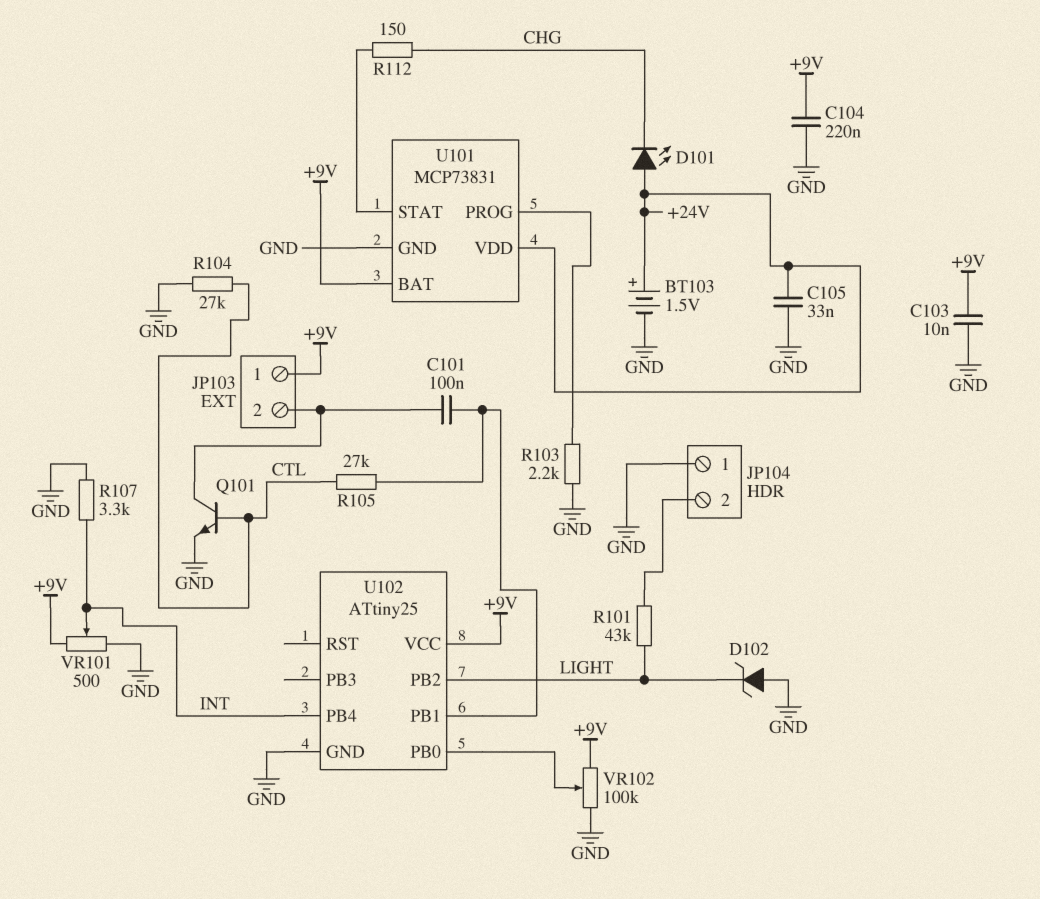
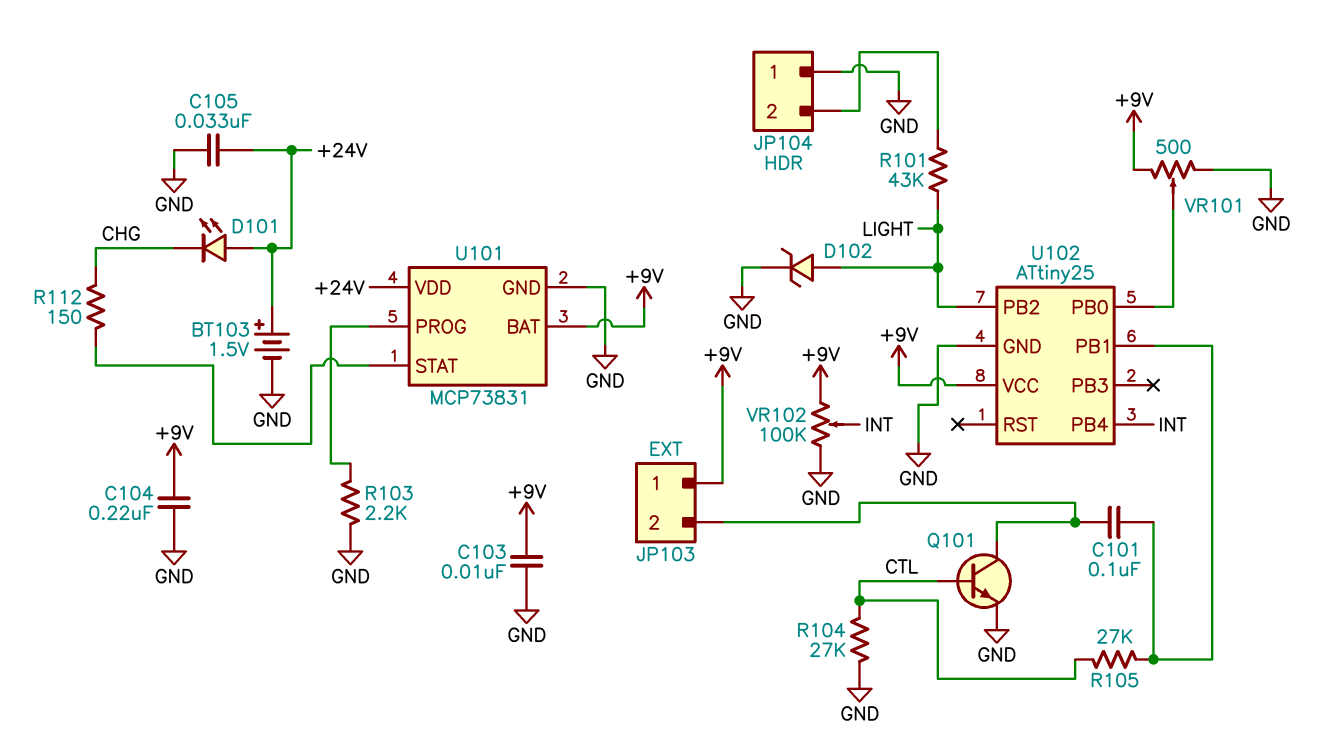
D102: zener (A GND, K LIGHT) -> zener (A LIGHT, K GND)
R107: 3.3k (GND, INT) -> none
VR101: 500 (+9V, GND, wiper INT) -> 500 (+9V, GND, wiper U102/PB0)
VR102: 100k (+9V, GND, wiper U102/PB0) -> 100k (+9V, GND, wiper INT)

